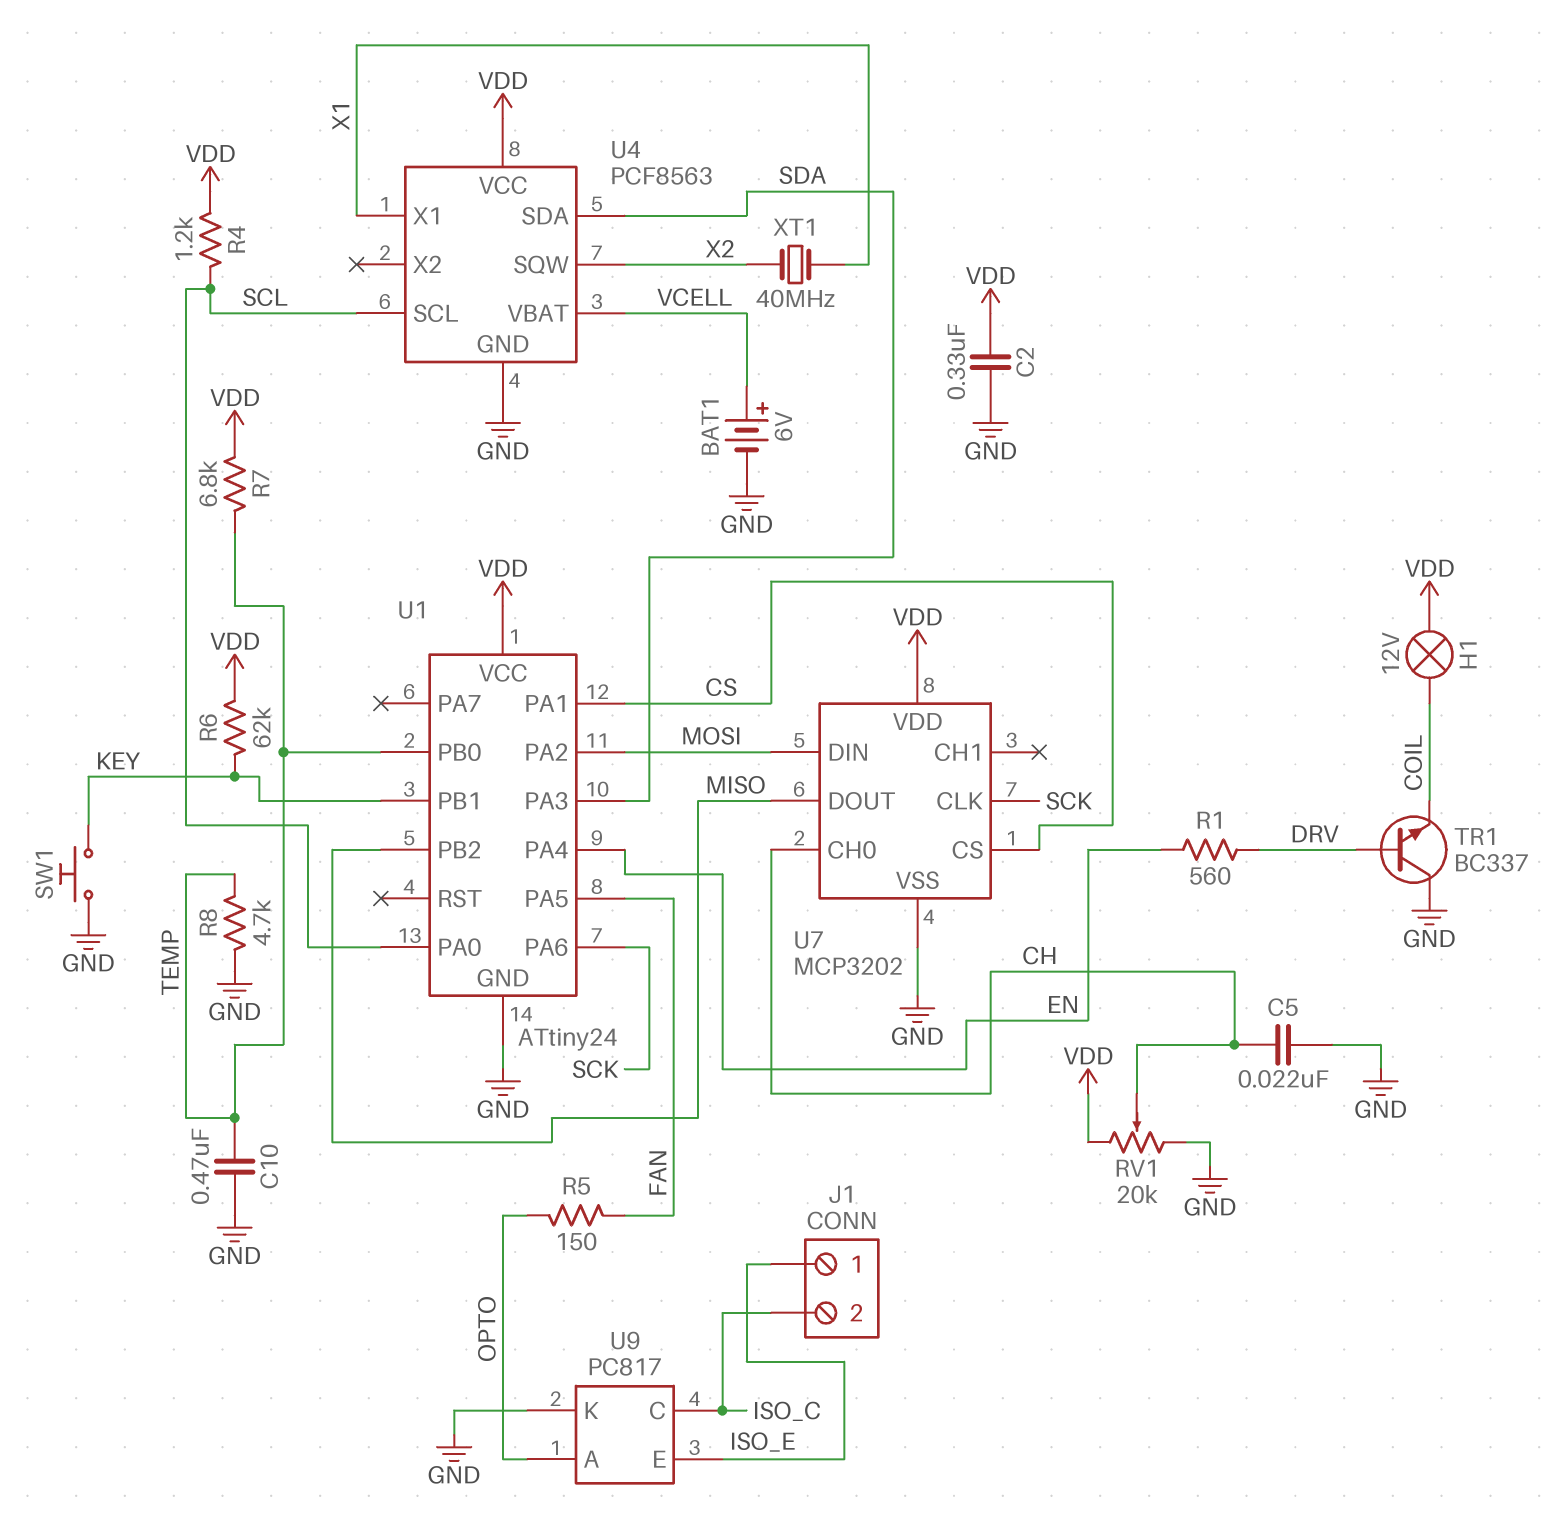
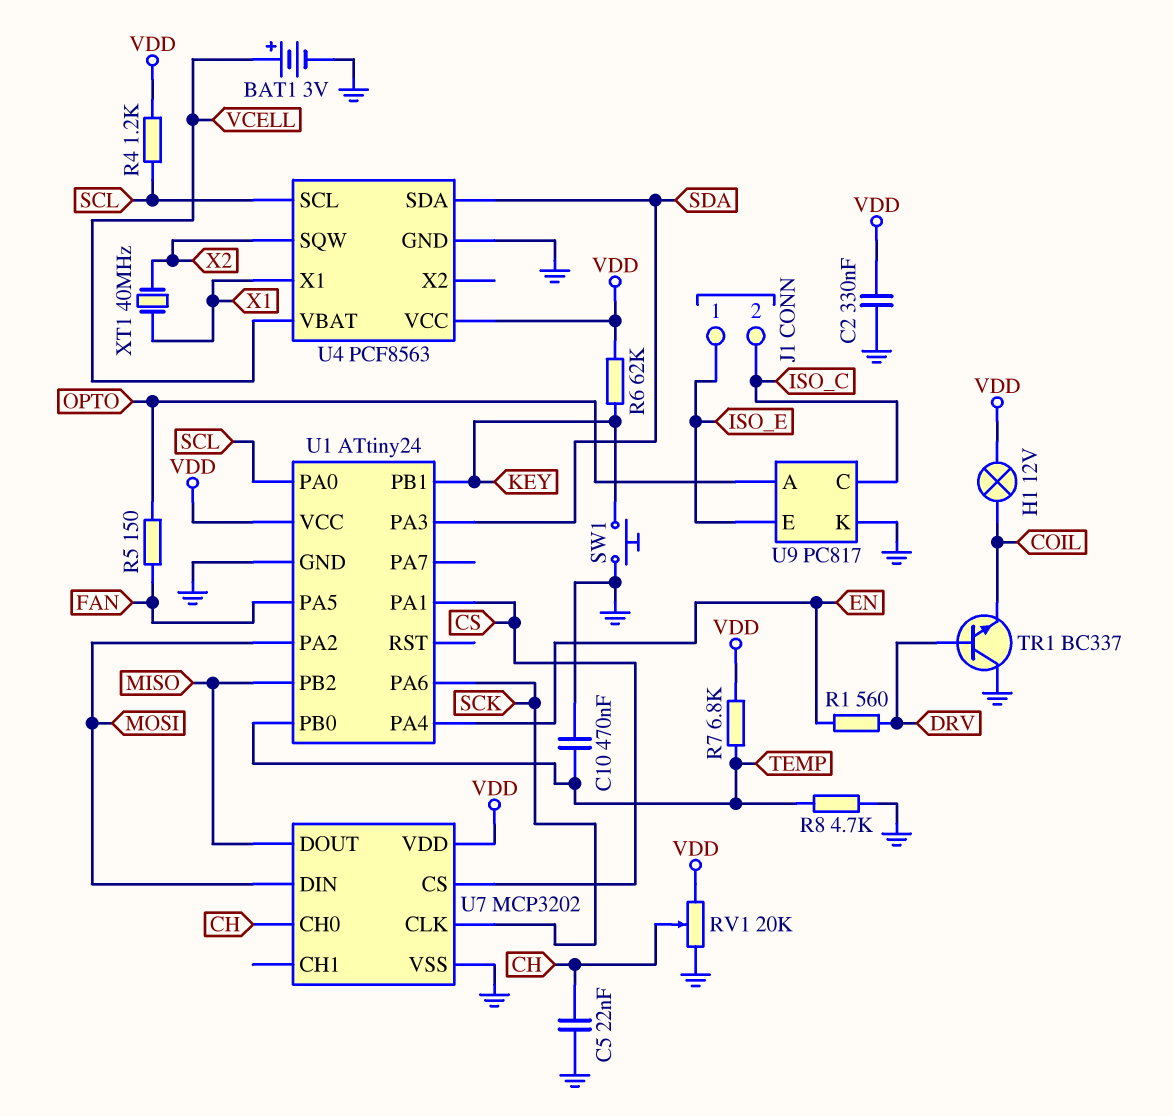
BAT1: 6V (plus VCELL, minus GND) -> 3V (plus VCELL, minus GND)

